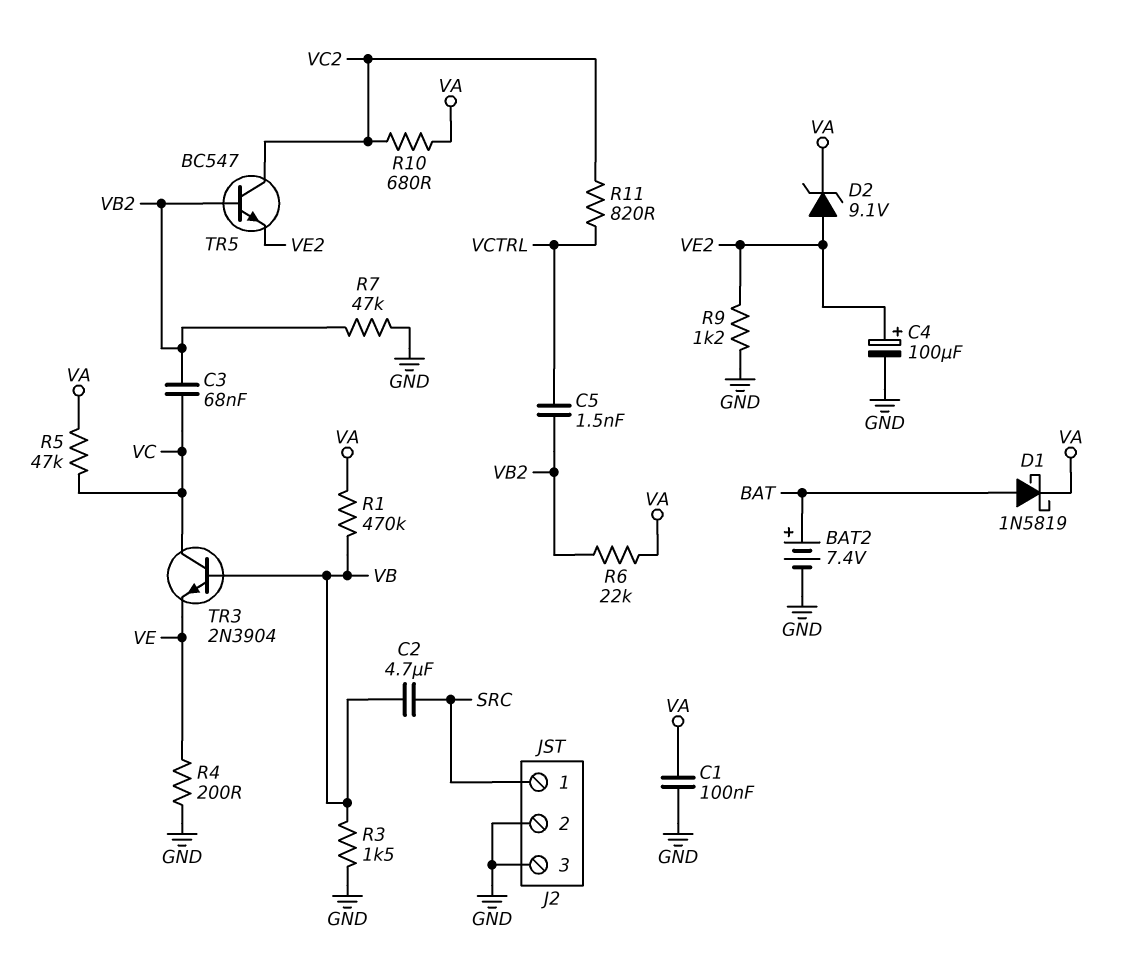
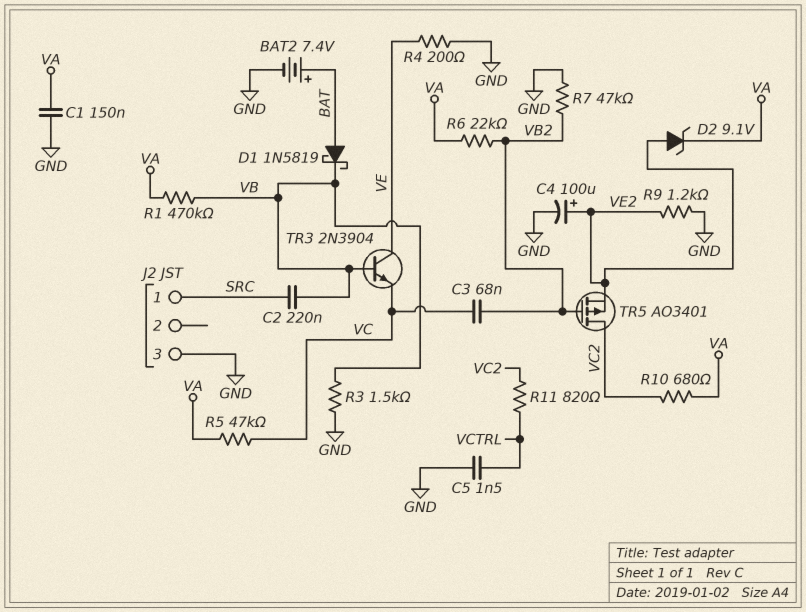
C1: 100nF (GND, VA) -> 150nF (GND, VA)
C2: 4.7uF (SRC, VB) -> 220nF (SRC, VB)
C5: 1.5nF (VB2, VCTRL) -> 1.5nF (GND, VCTRL)
D1: schottky 1N5819 (A BAT, K VA) -> schottky 1N5819 (A BAT, K VB)
J2 pin 2: GND -> none
TR3: NPN 2N3904 (B VB, C VC, E VE) -> NPN 2N3904 (B VB, C VE, E VC)
TR5: NPN BC547 (B VB2, C VC2, E VE2) -> PMOS AO3401 (G VB2, D VC2, S VE2)

